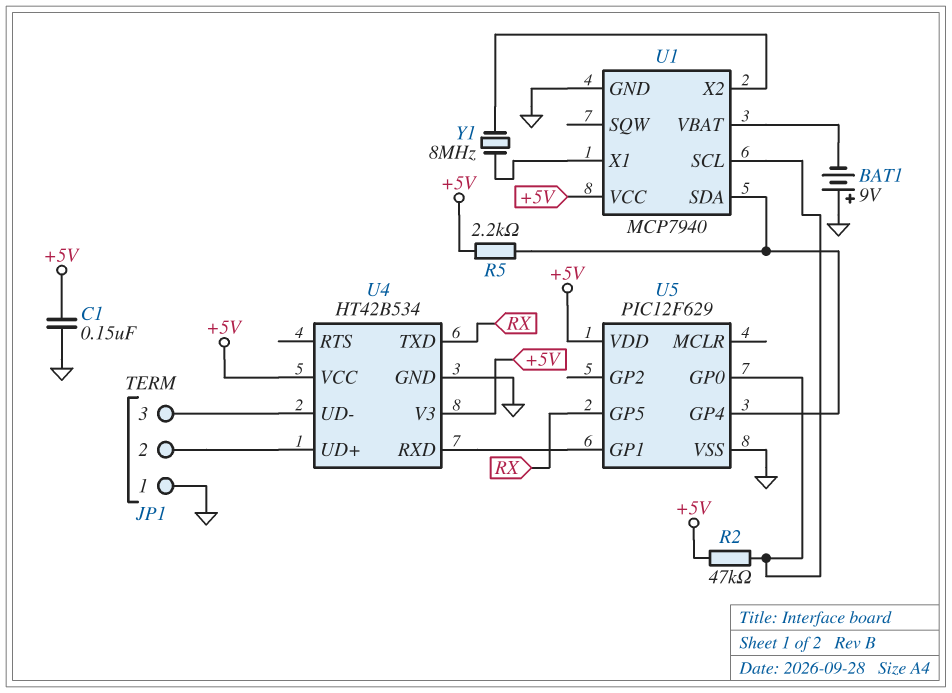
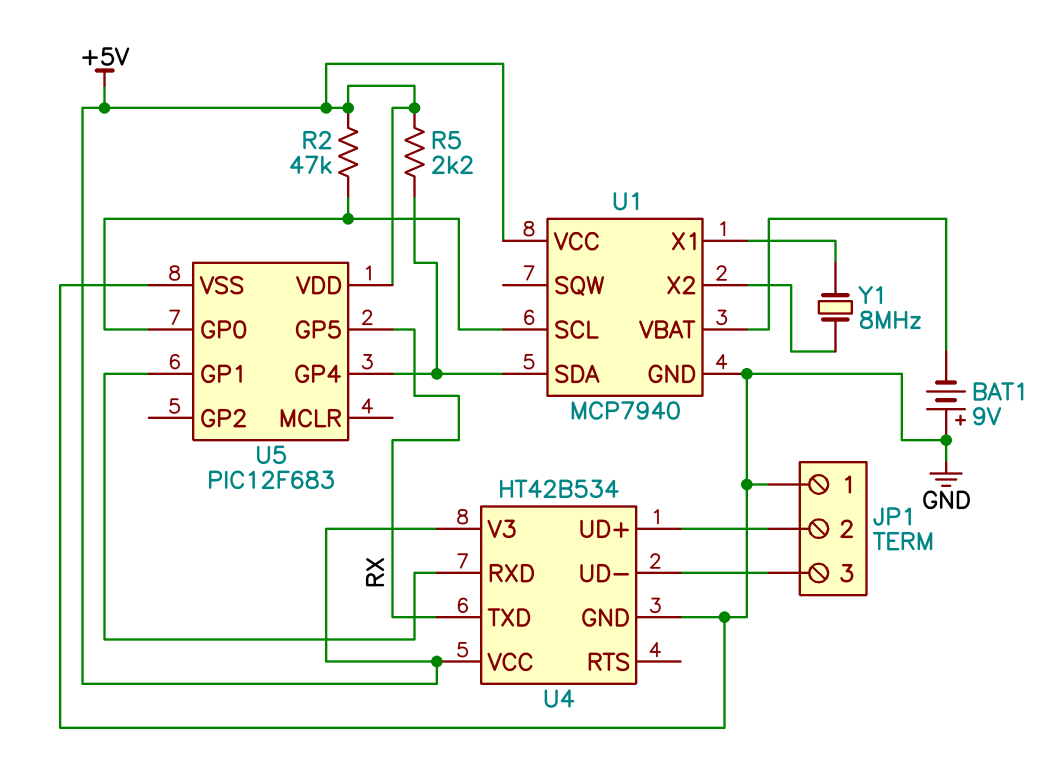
C1: 150nF (+5V, GND) -> none
U5: PIC12F629 -> PIC12F683

